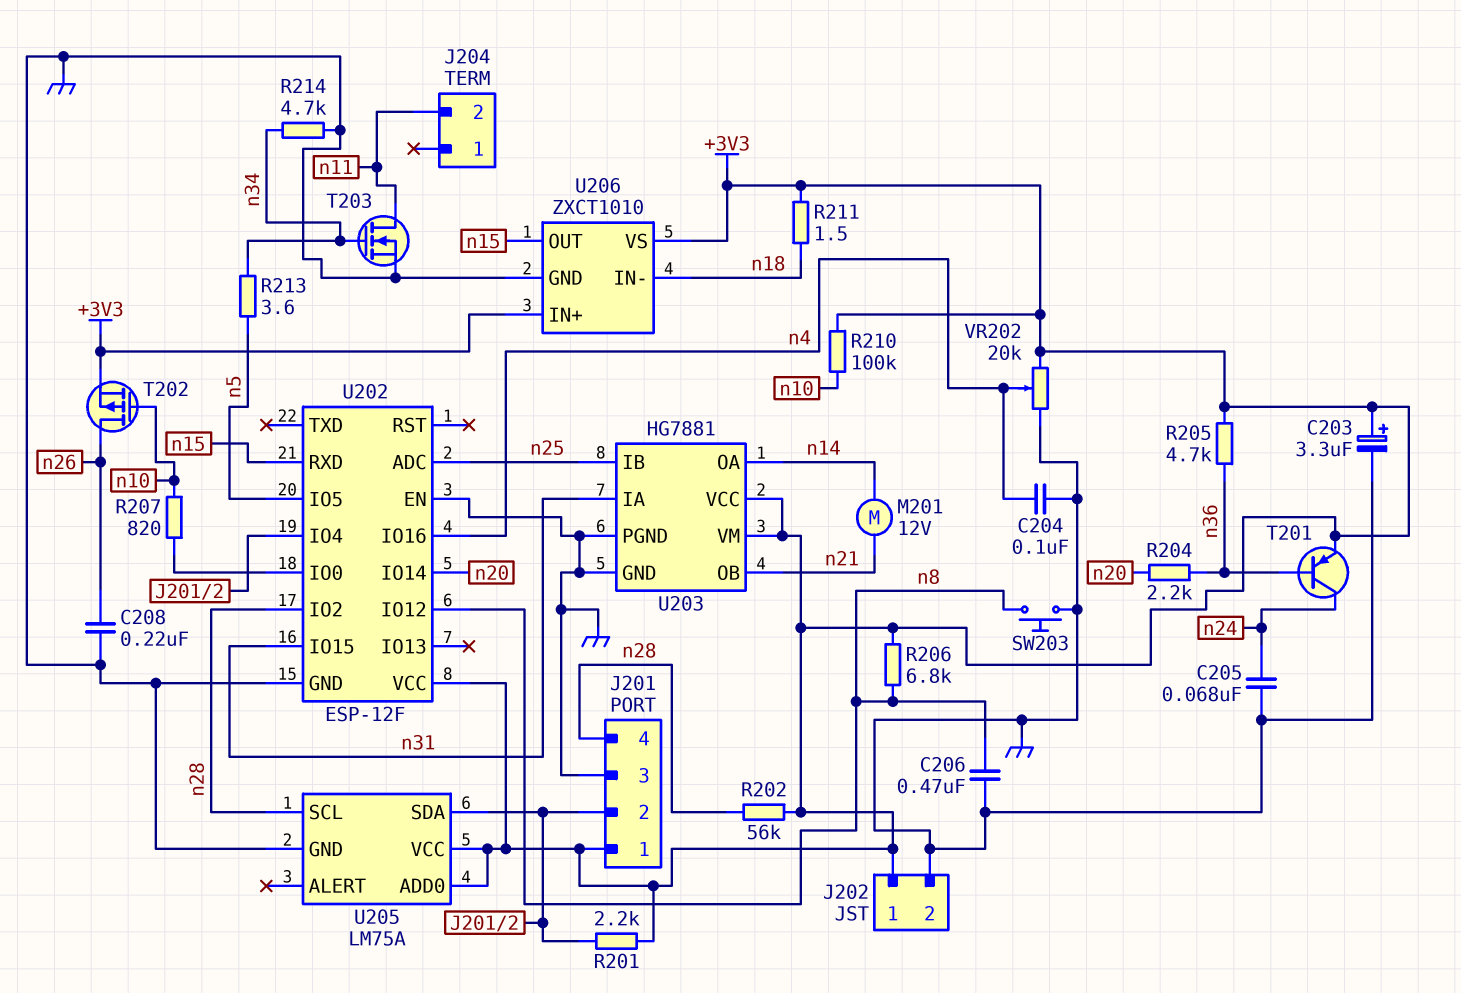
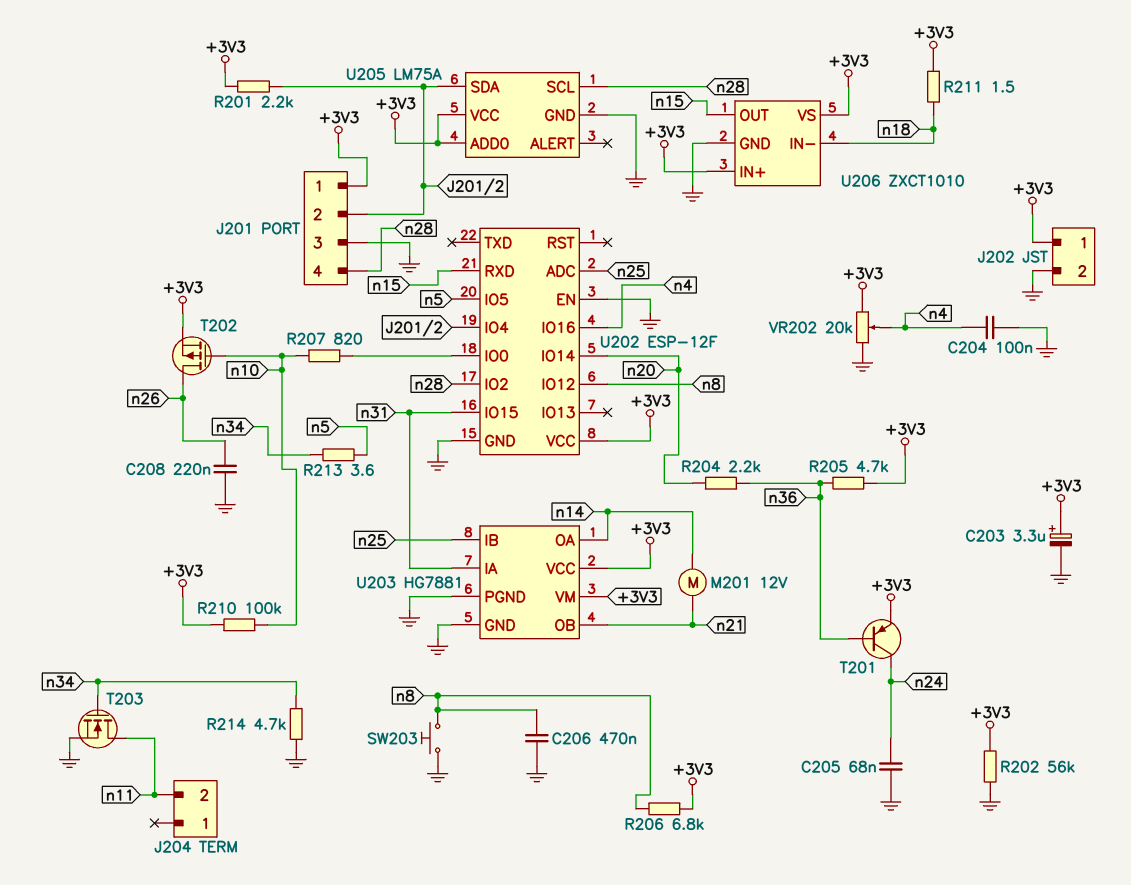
R202: 56k (+3V3, n28) -> 56k (+3V3, GND)

